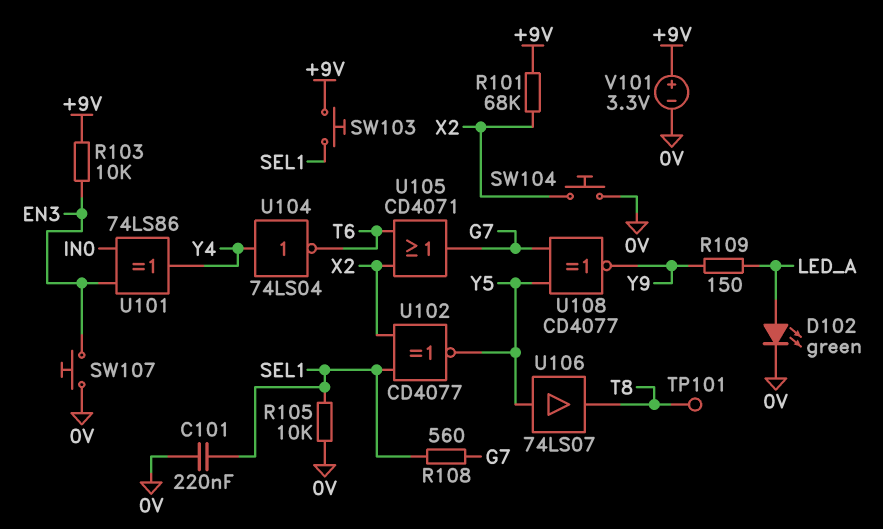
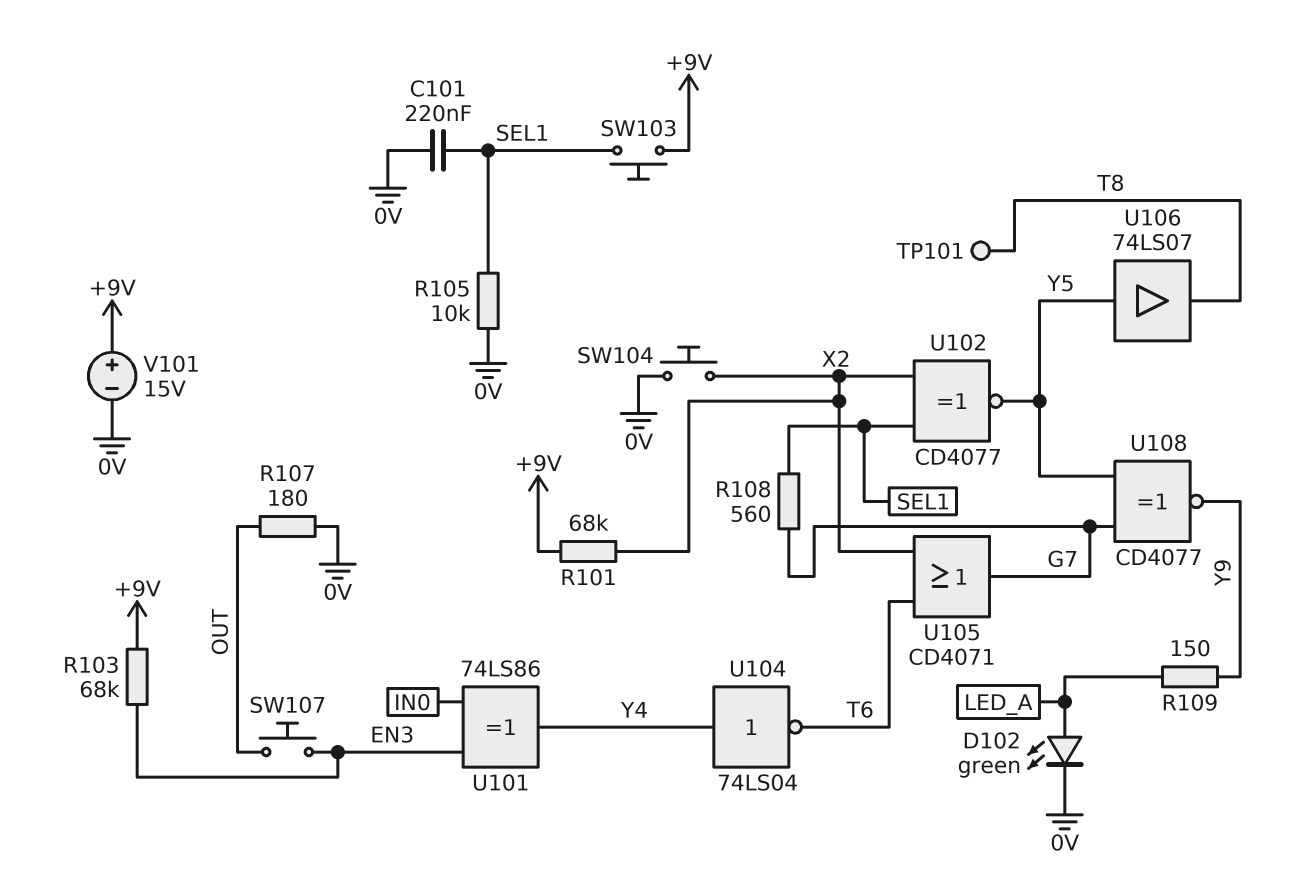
R103: 10k (+9V, EN3) -> 68k (+9V, EN3)
R107: none -> 180 (0V, OUT)
SW107: button (0V, EN3) -> button (EN3, OUT)
V101: 3.3V (plus +9V, minus 0V) -> 15V (plus +9V, minus 0V)

